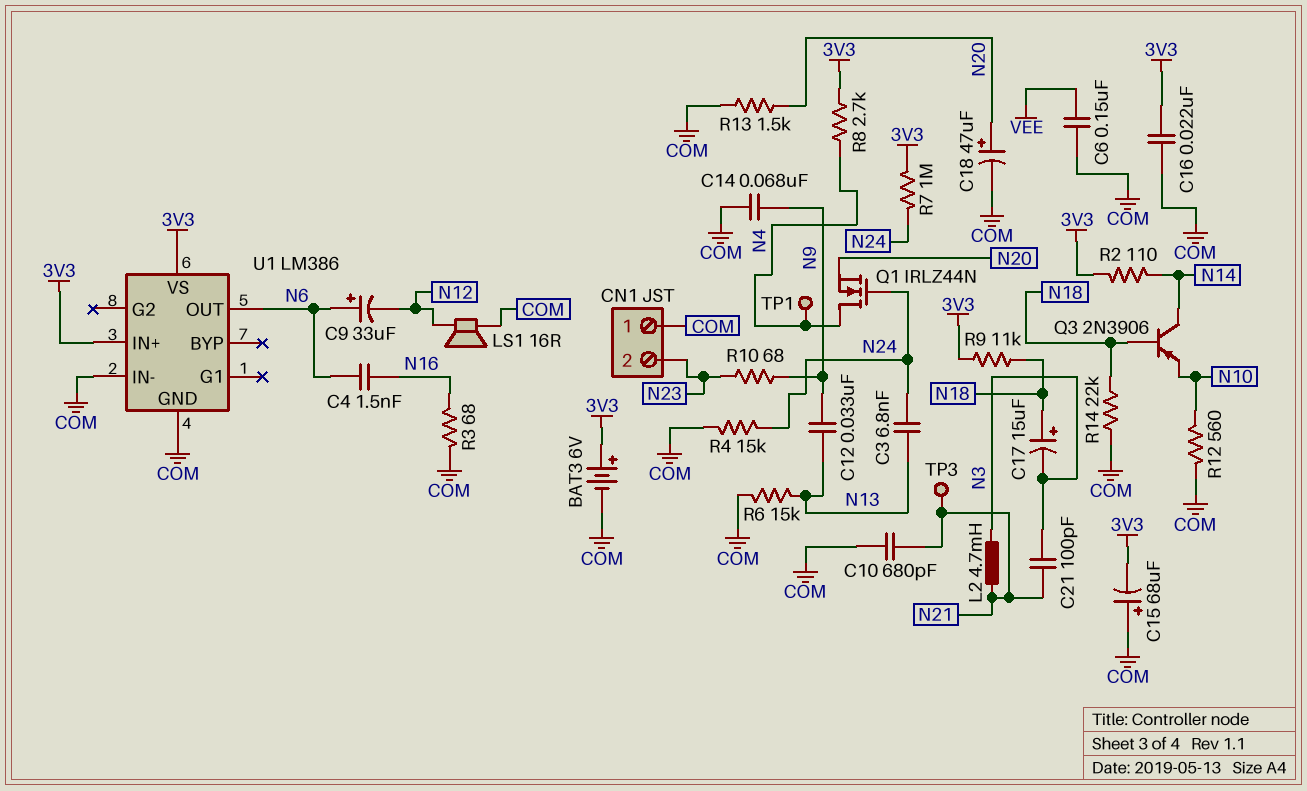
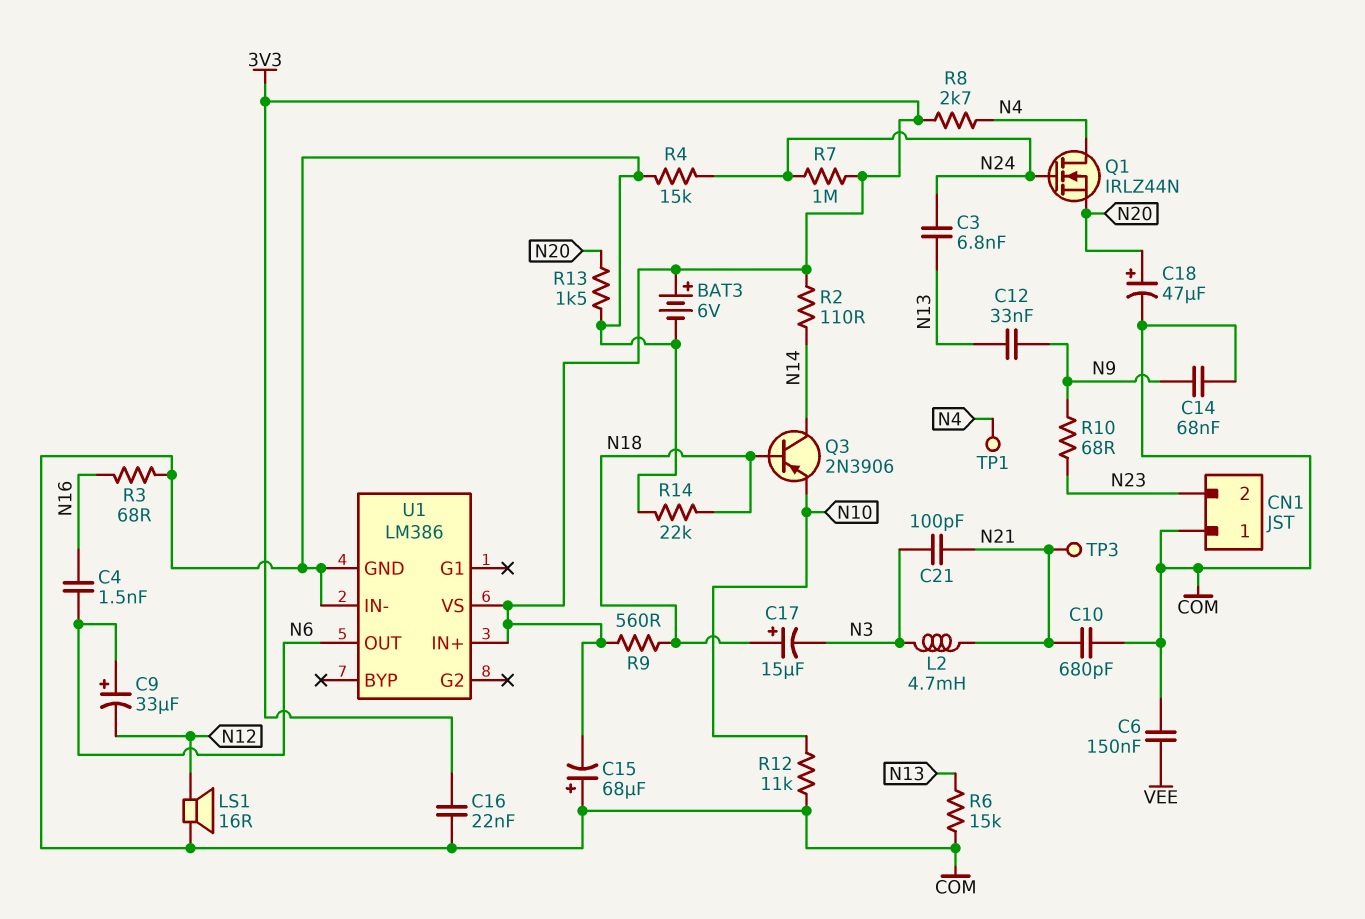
R9: 11k (3V3, N18) -> 560 (3V3, N18)
R12: 560 (COM, N10) -> 11k (COM, N10)

